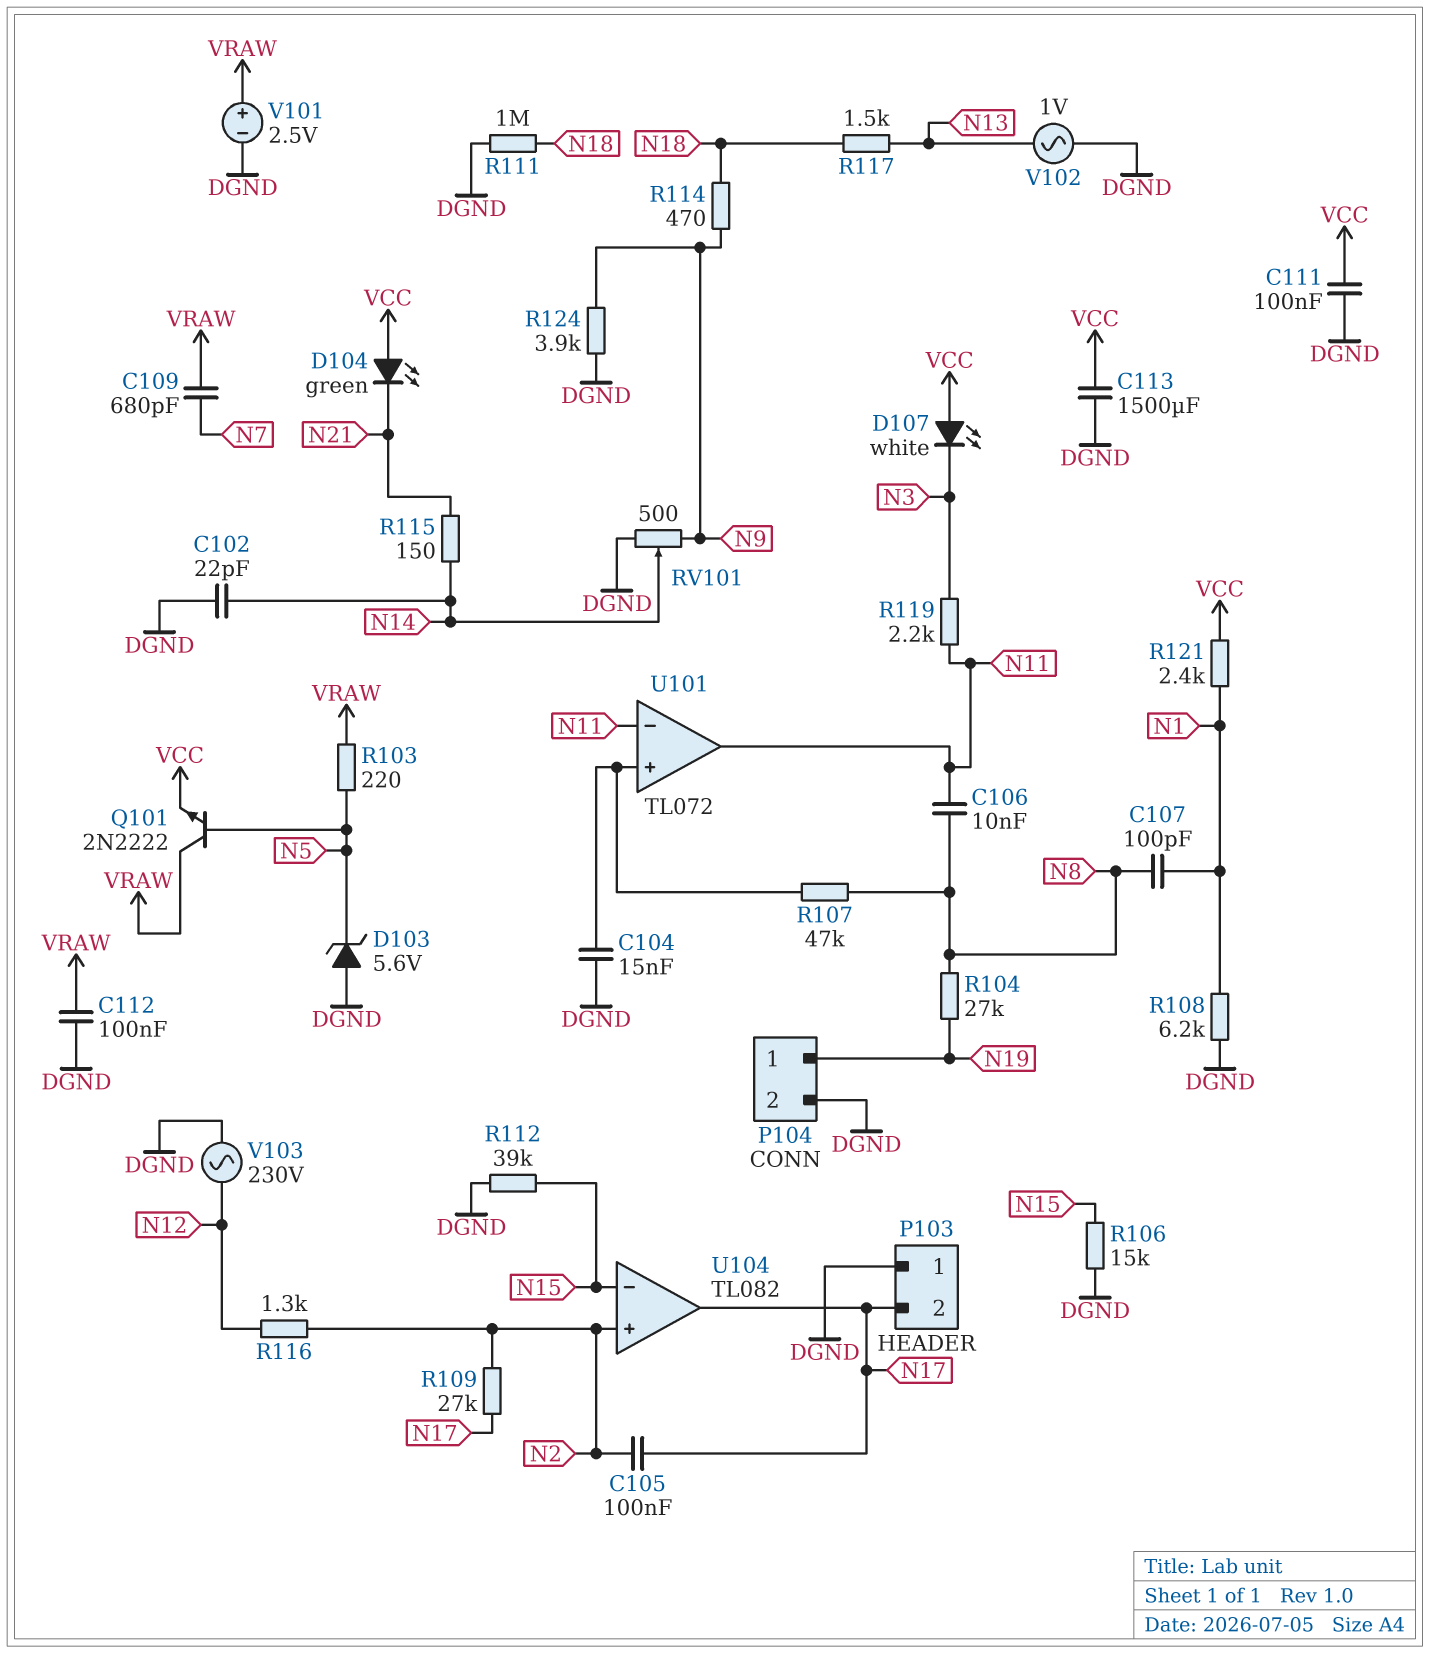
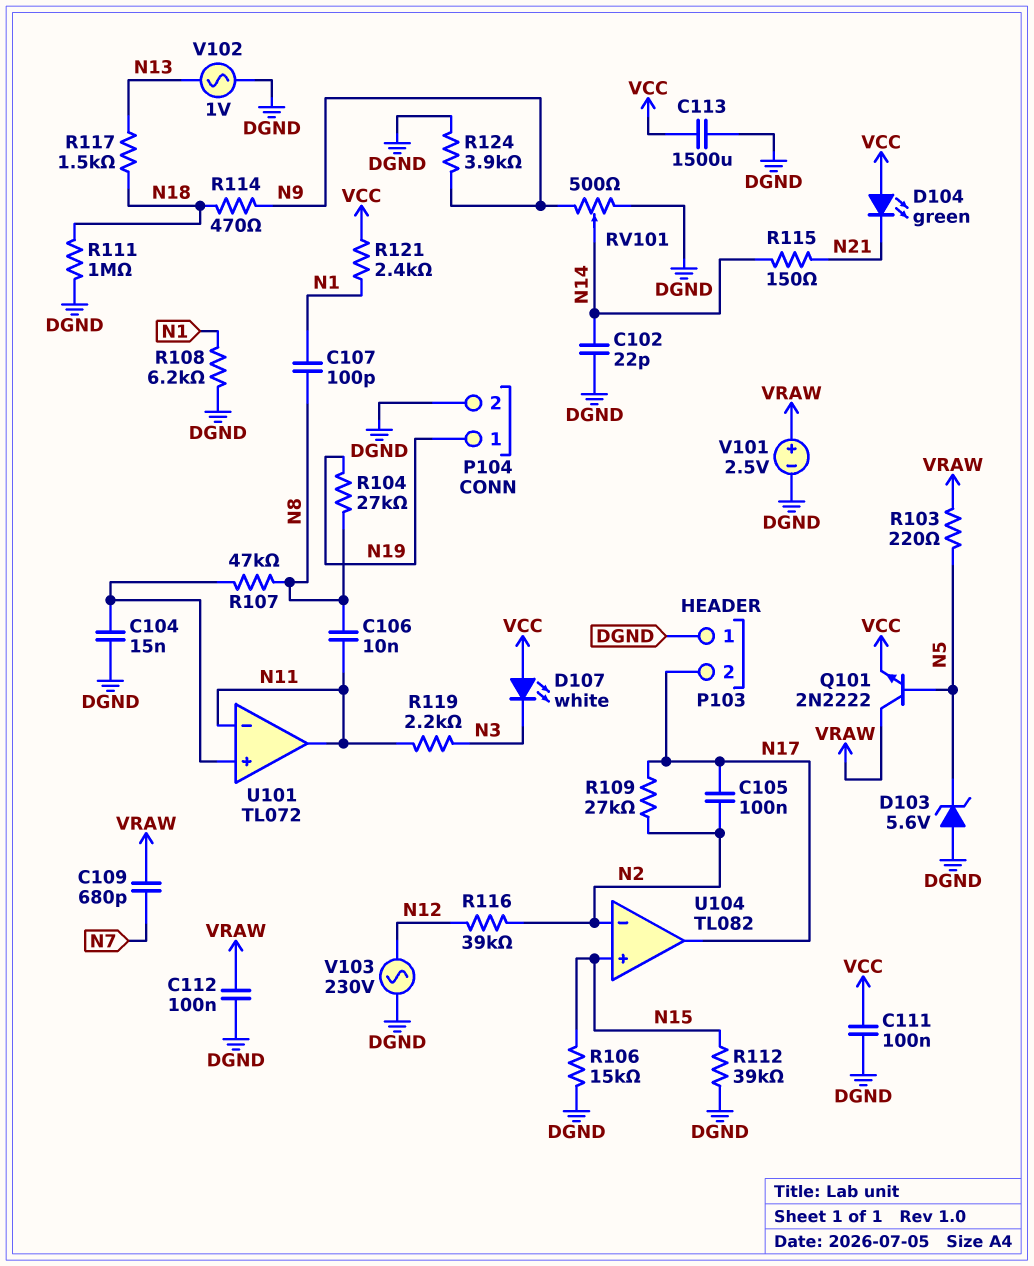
R116: 1.3k (N2, N12) -> 39k (N2, N12)
U104 pin in+: N2 -> N15
U104 pin in-: N15 -> N2

